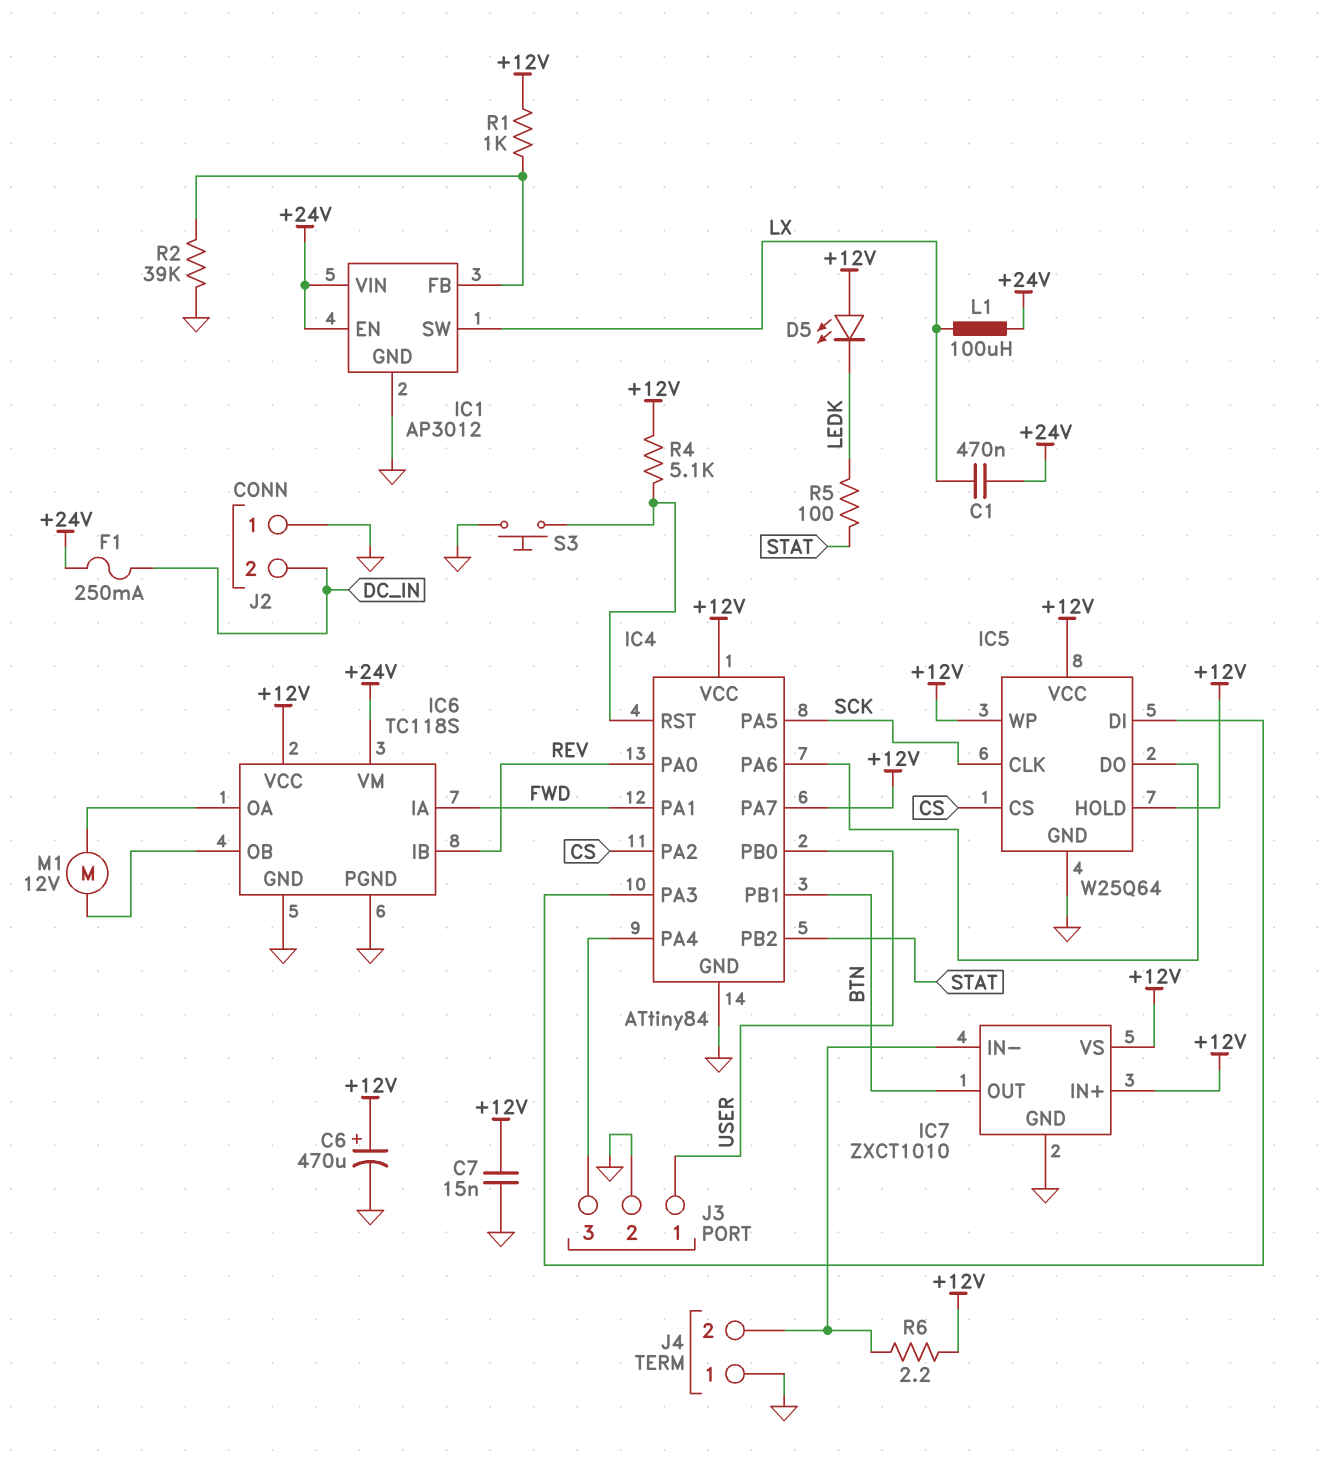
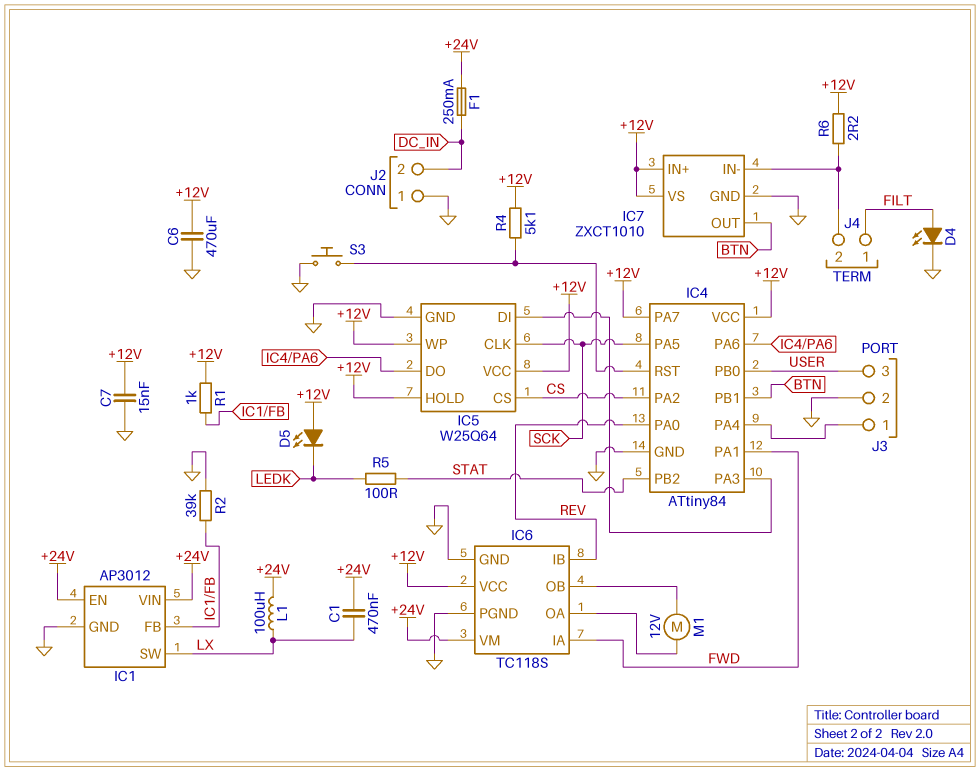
C6: 470uF (plus +12V, minus GND) -> 470uF (+12V, GND)
D4: none -> LED (A FILT, K GND)
J3 pin 1: USER -> IC4/PA4
J3 pin 3: IC4/PA4 -> USER
J4 pin 1: GND -> FILT

